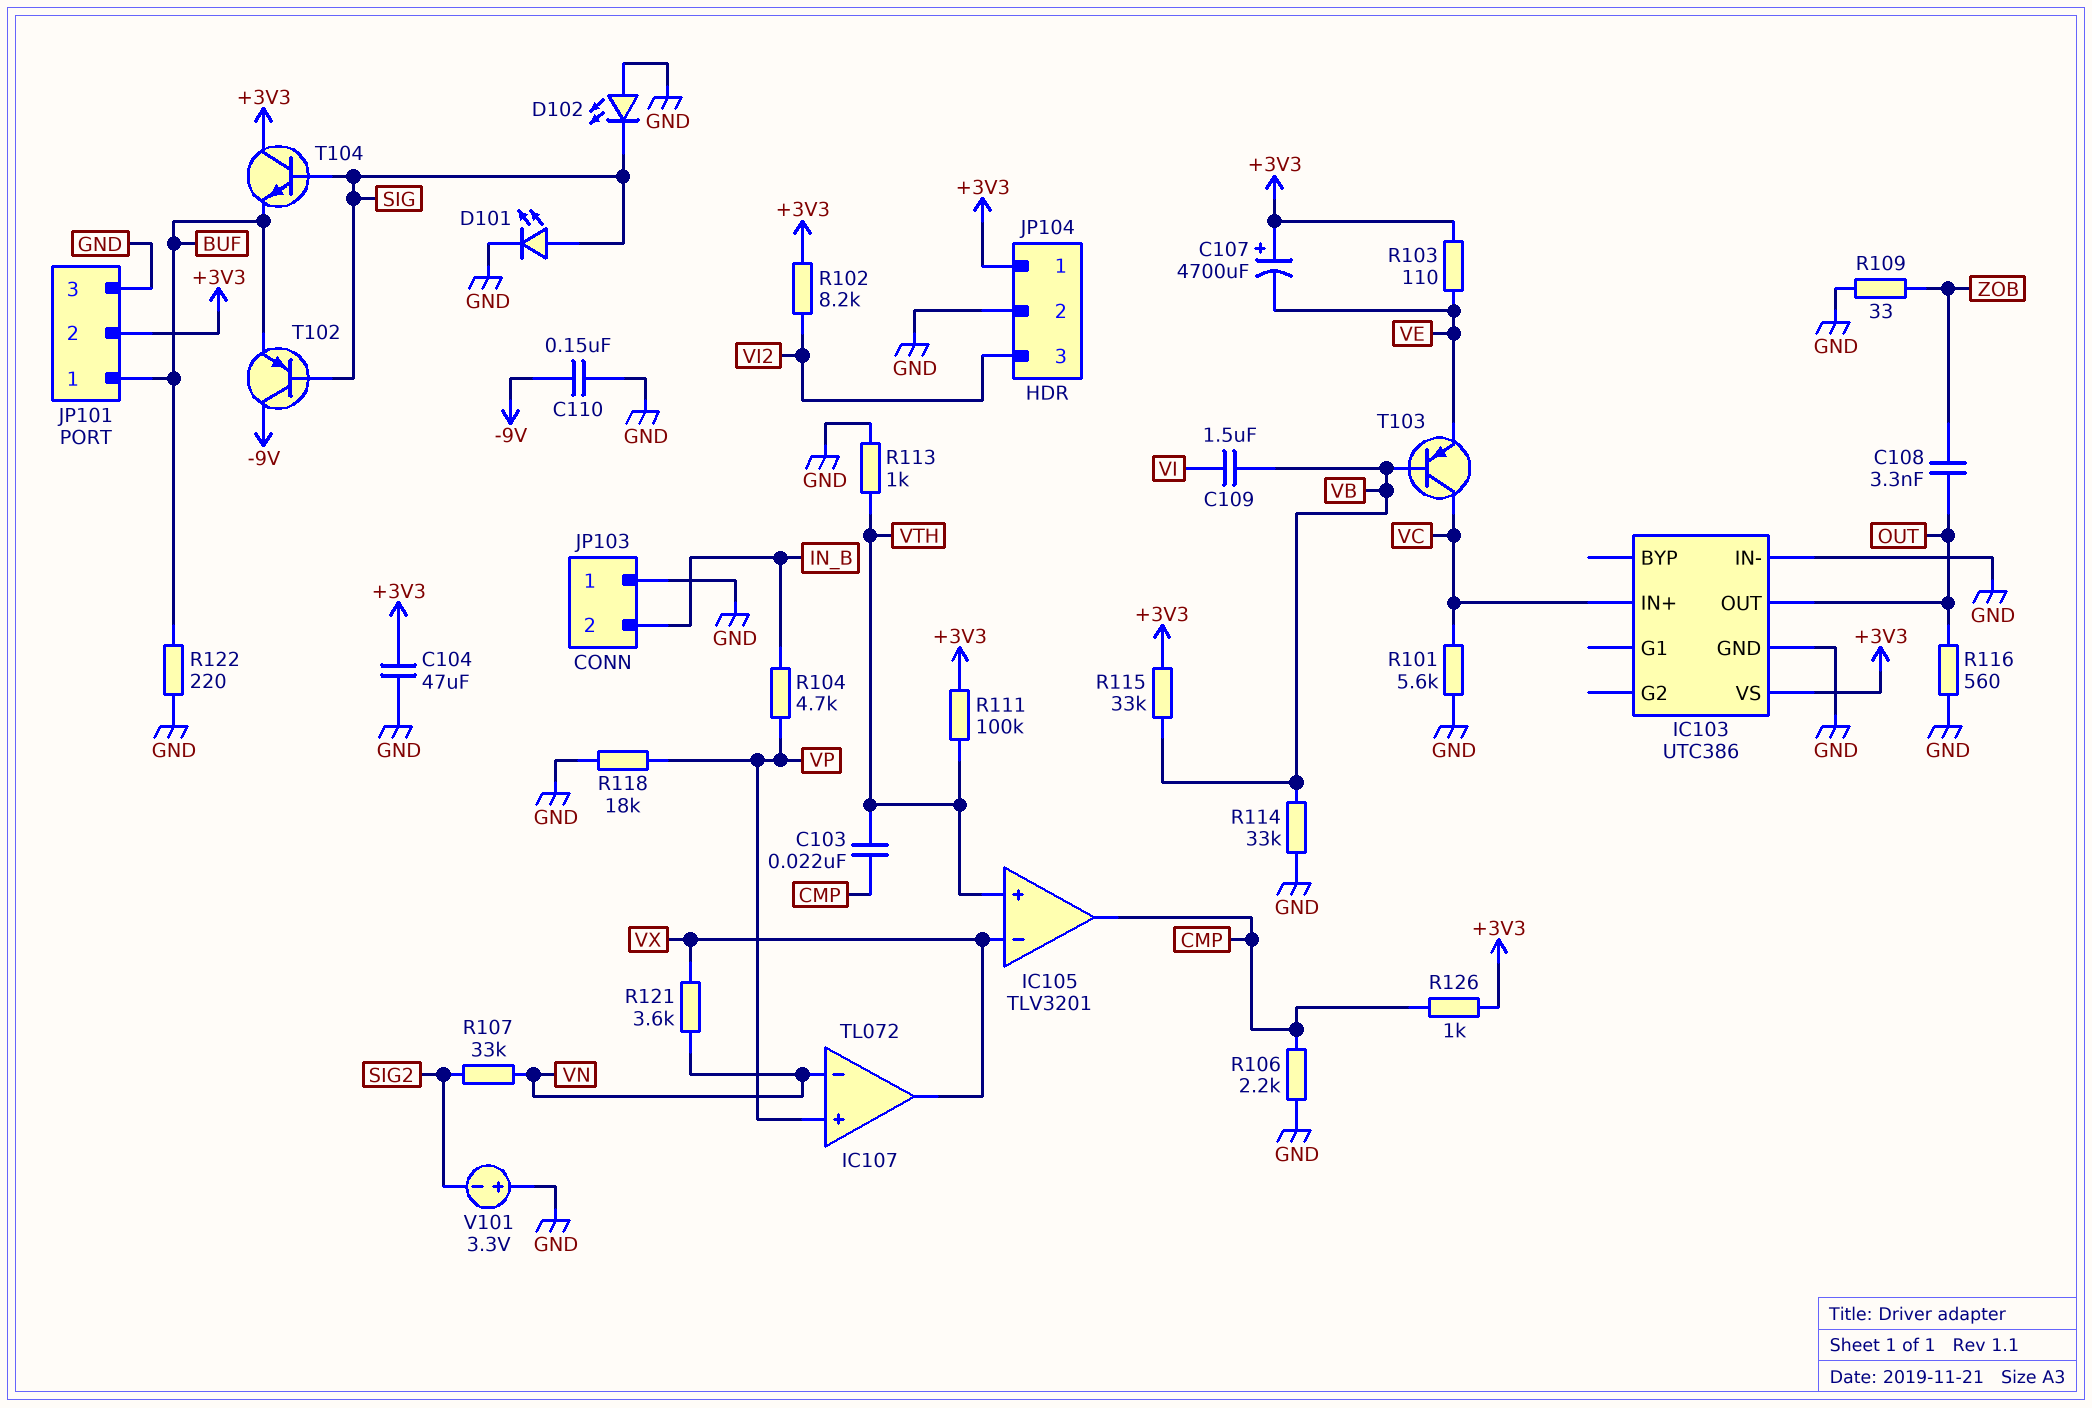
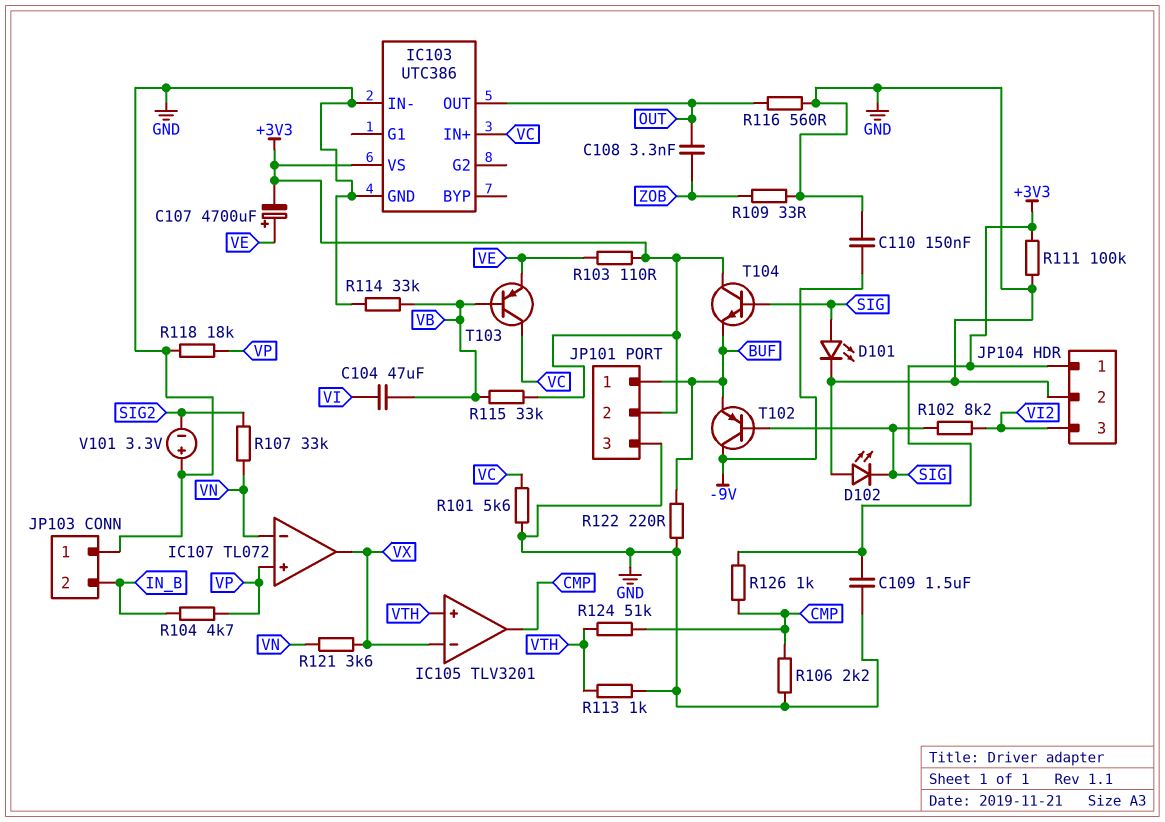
C103: 22nF (CMP, VTH) -> none
C104: 47uF (+3V3, GND) -> 47uF (VB, VI)
C107: 4700uF (plus +3V3, minus VE) -> 4700uF (plus VE, minus +3V3)
C109: 1.5uF (VB, VI) -> 1.5uF (+3V3, GND)
R102: 8.2k (+3V3, VI2) -> 8.2k (SIG, VI2)
R111: 100k (+3V3, VTH) -> 100k (+3V3, GND)
R124: none -> 51k (CMP, VTH)

